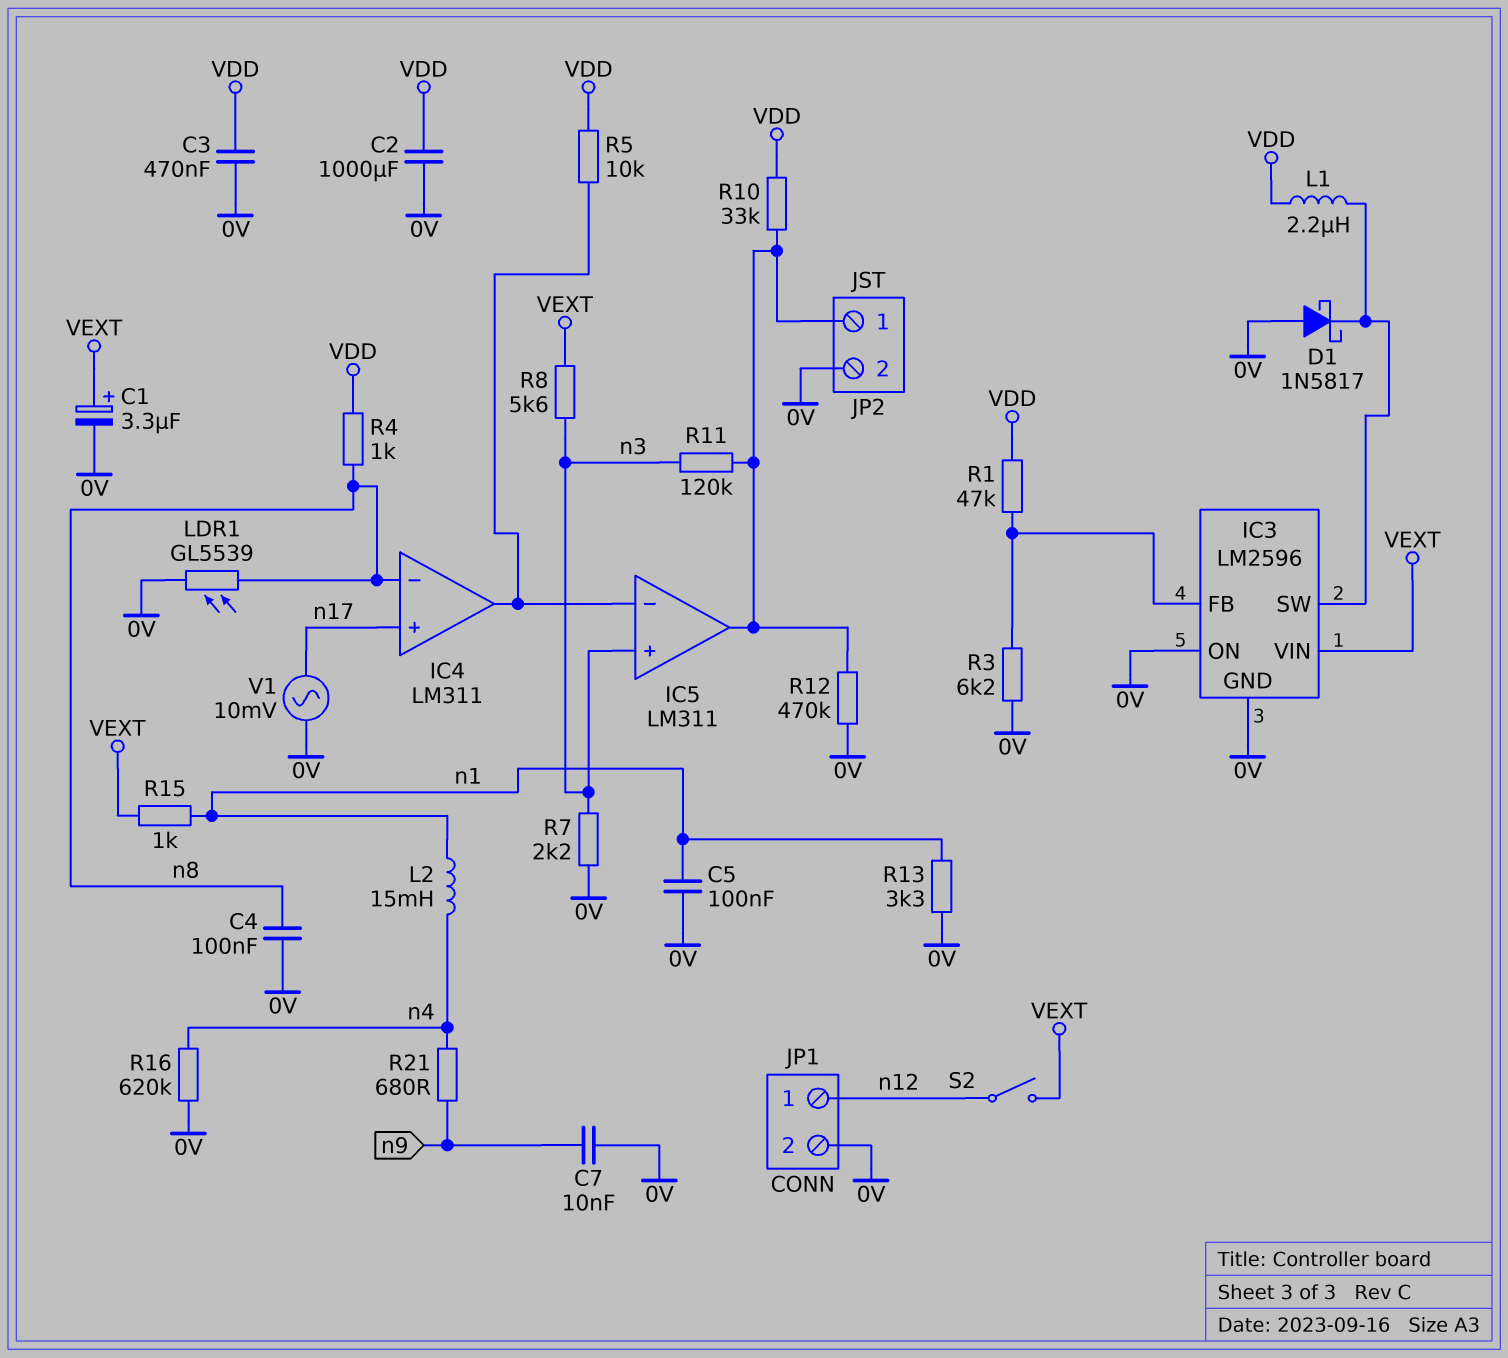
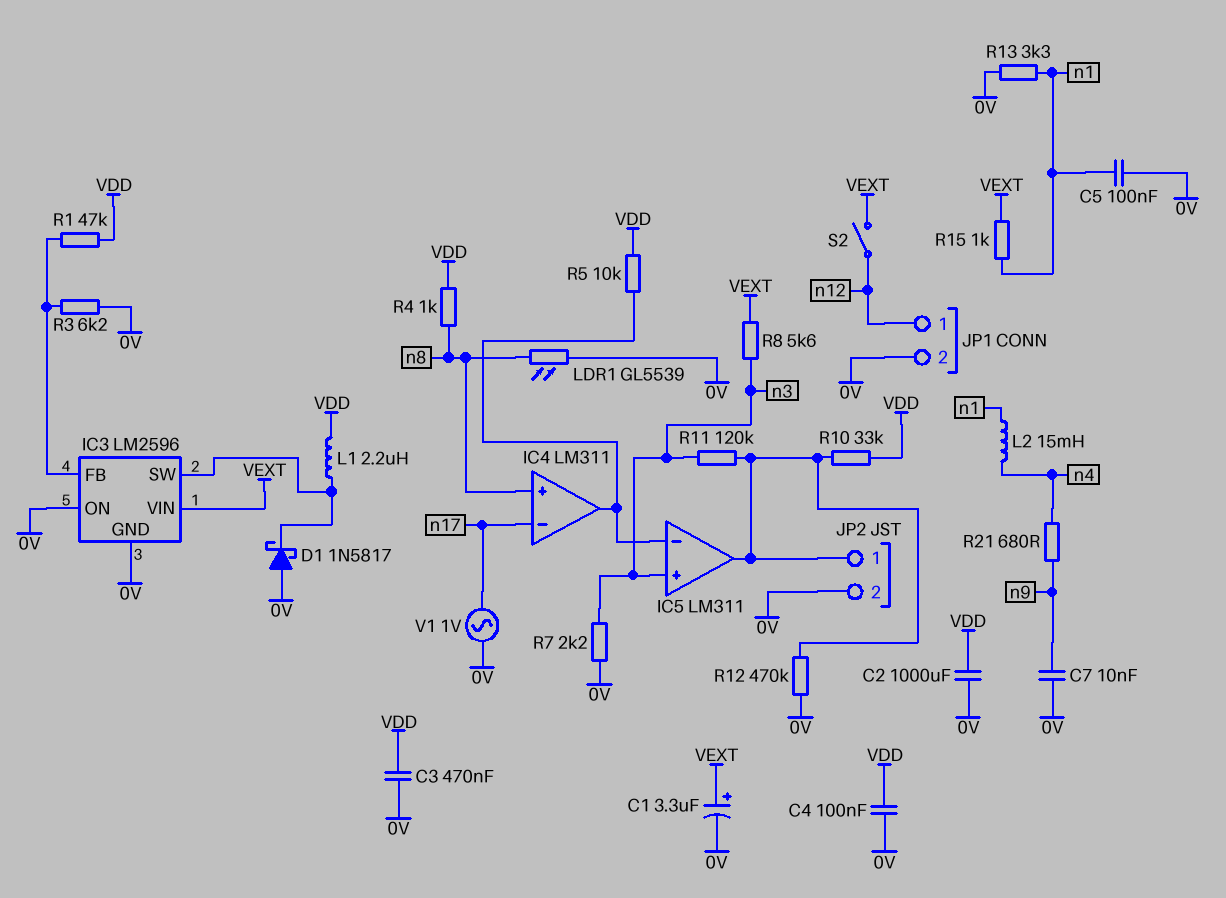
C4: 100nF (0V, n8) -> 100nF (0V, VDD)
IC4 pin in+: n17 -> n8
IC4 pin in-: n8 -> n17
R16: 620k (0V, n4) -> none
V1: AC 10mV (0V, n17) -> AC 1V (0V, n17)

